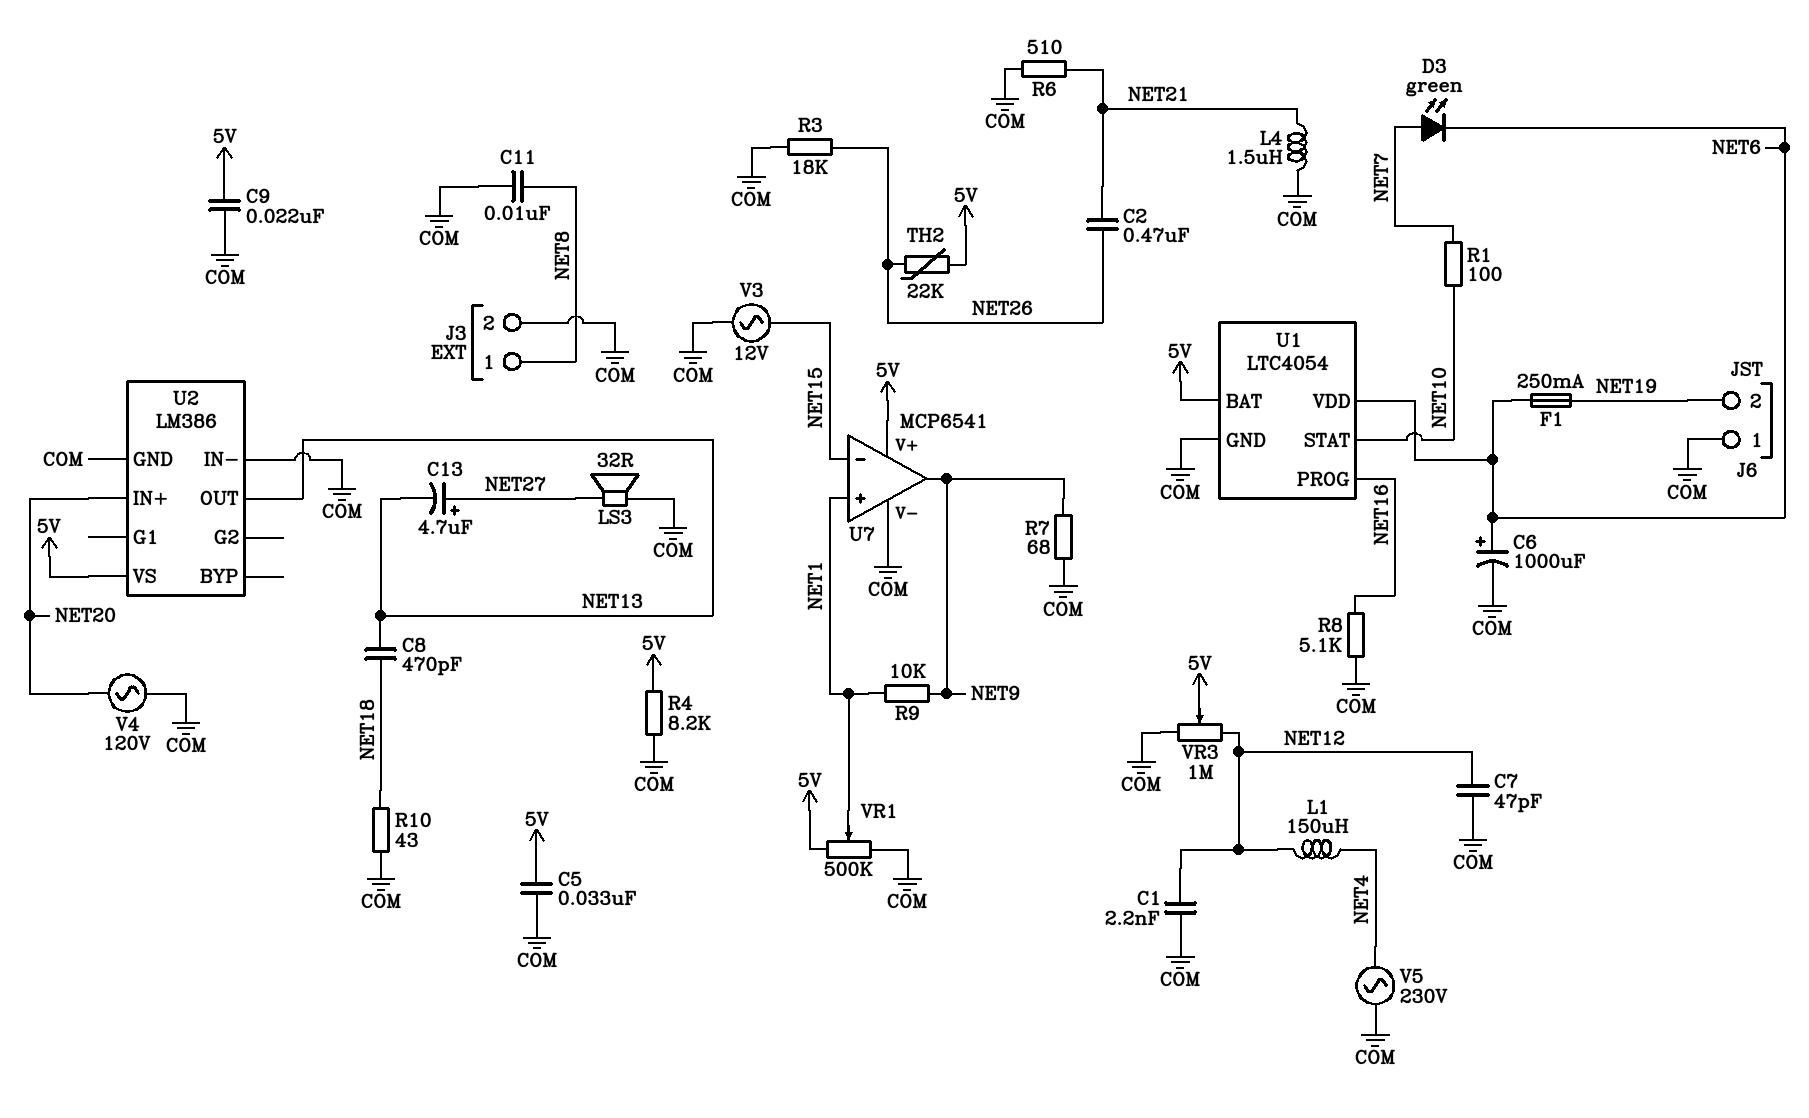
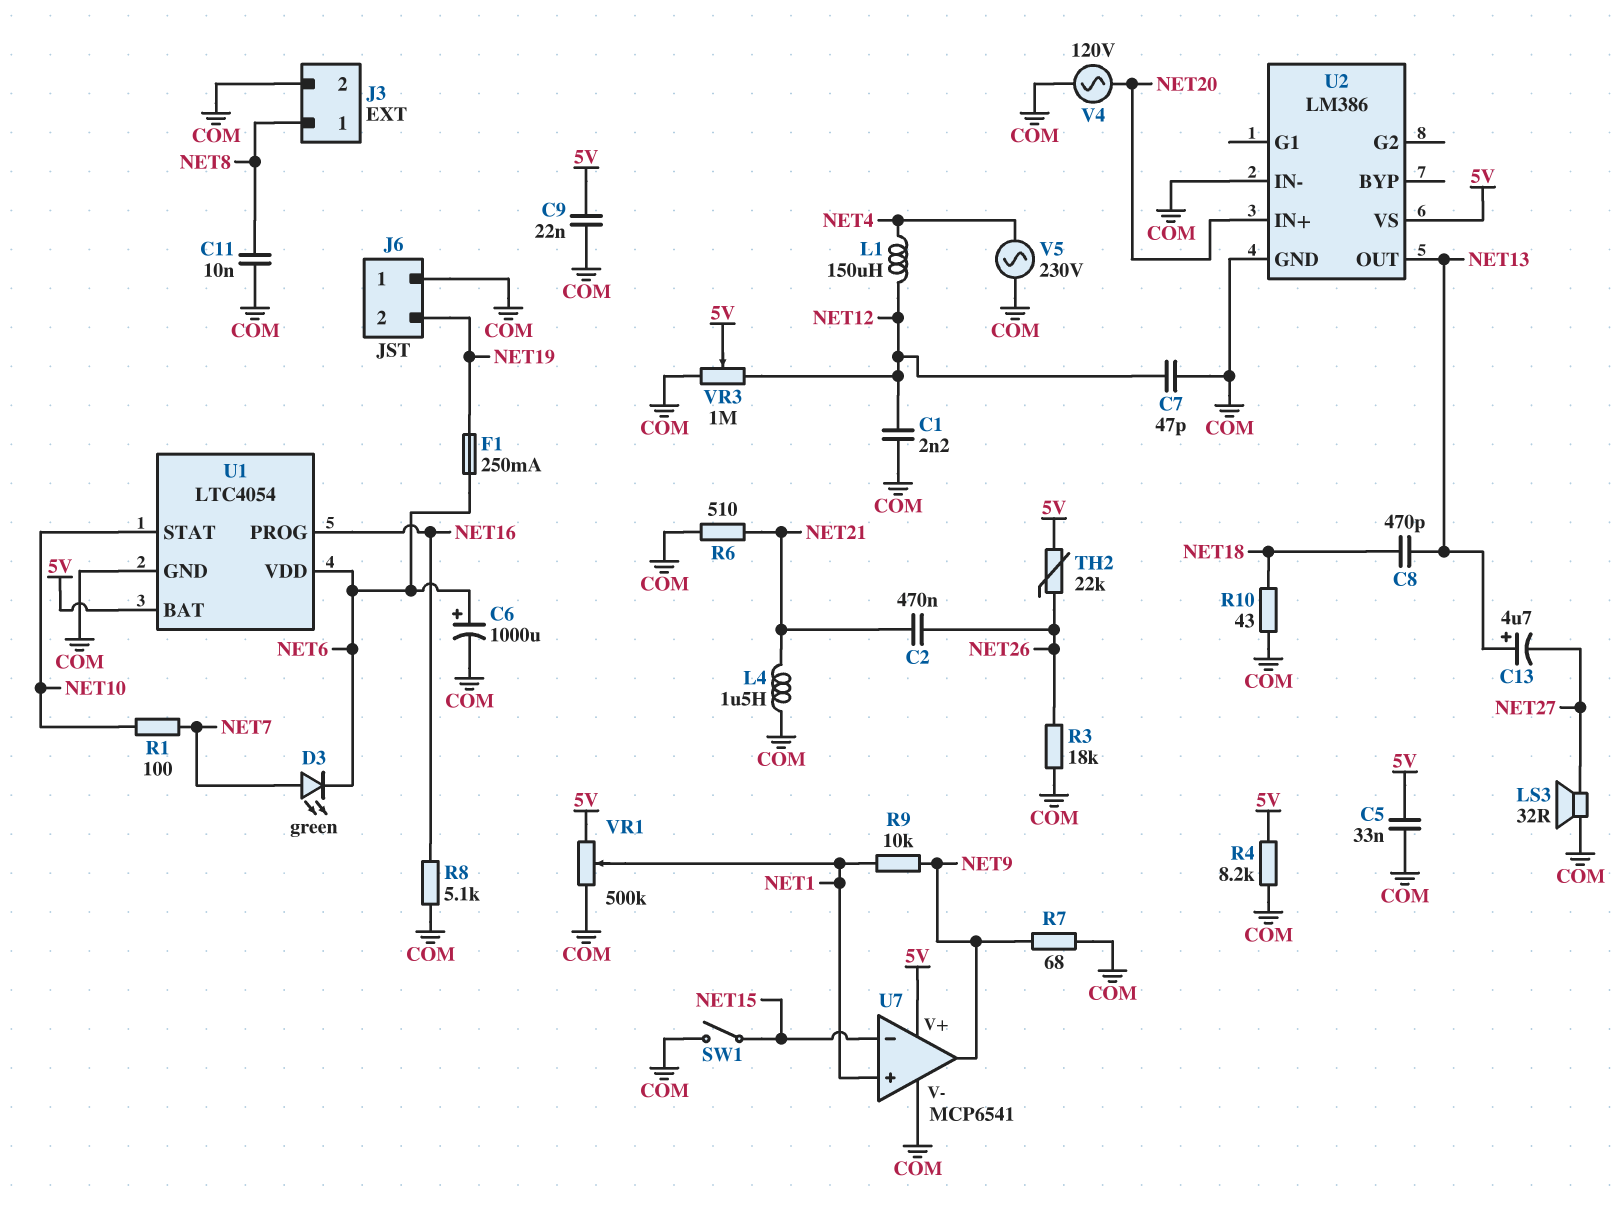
C13: 4.7uF (plus NET27, minus NET13) -> 4.7uF (plus NET13, minus NET27)
SW1: none -> switch (COM, NET15)
V3: AC 12V (COM, NET15) -> none

